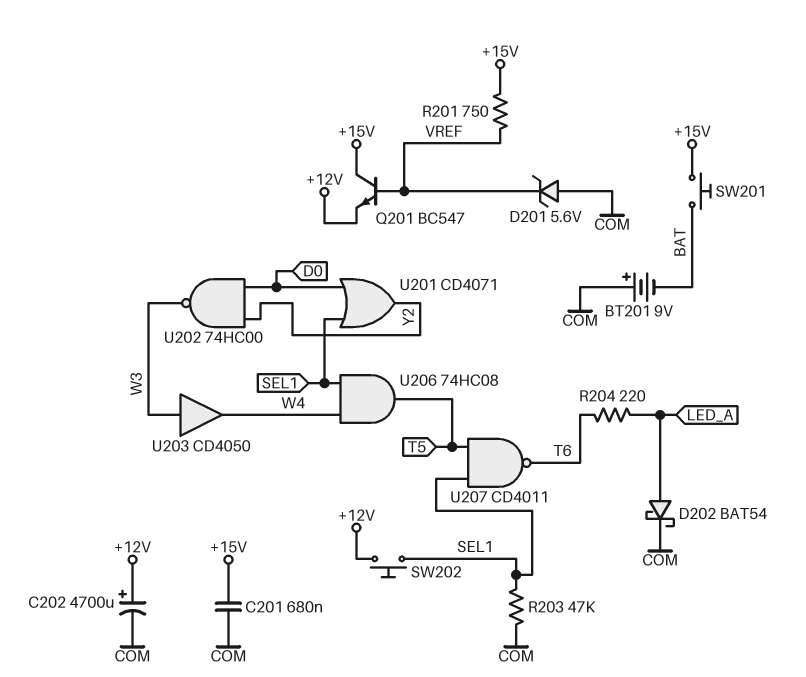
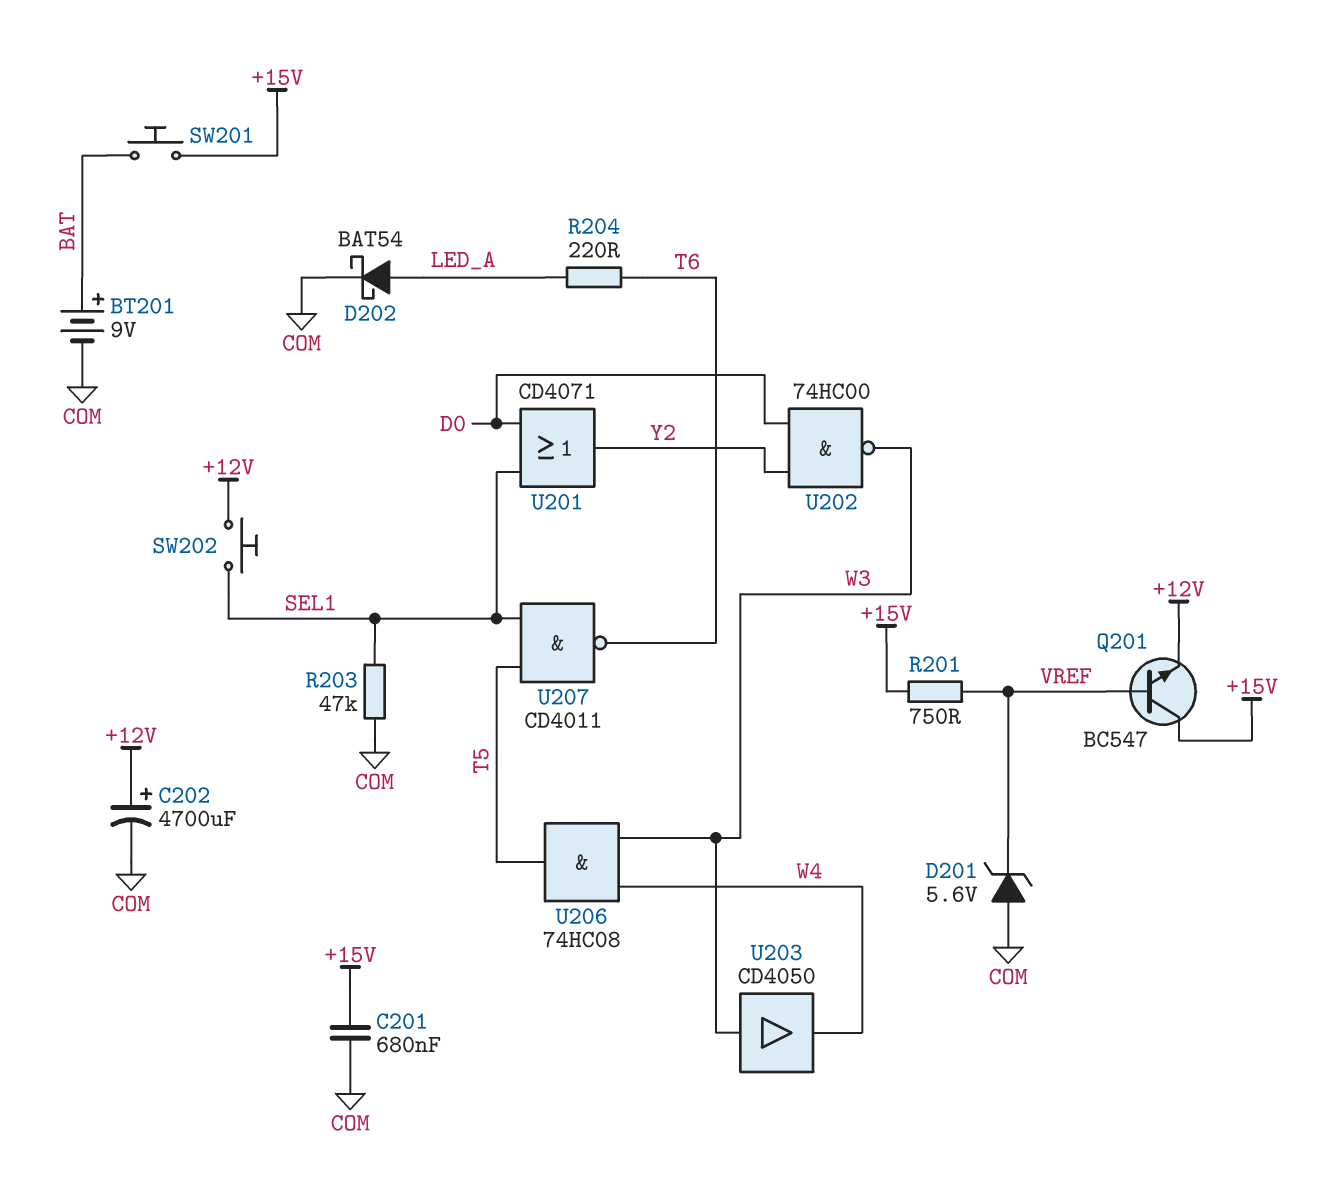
BT201: 9V (plus COM, minus BAT) -> 9V (plus BAT, minus COM)
U206: AND 74HC08 (in SEL1, in W4, out T5) -> AND 74HC08 (in W3, in W4, out T5)

